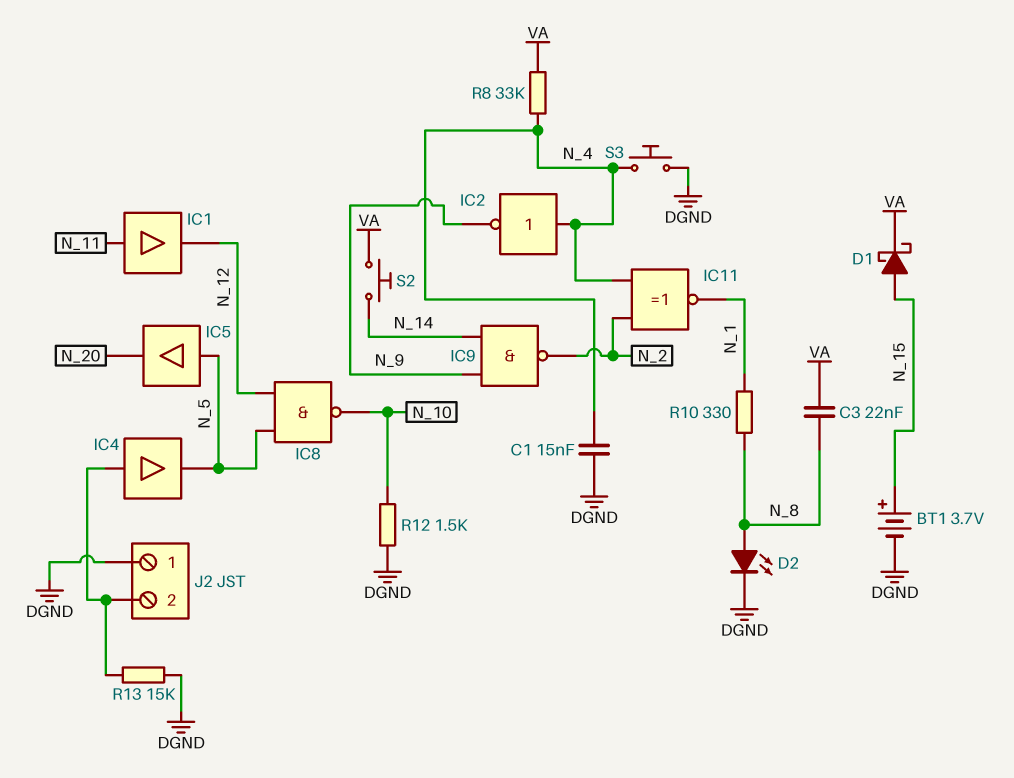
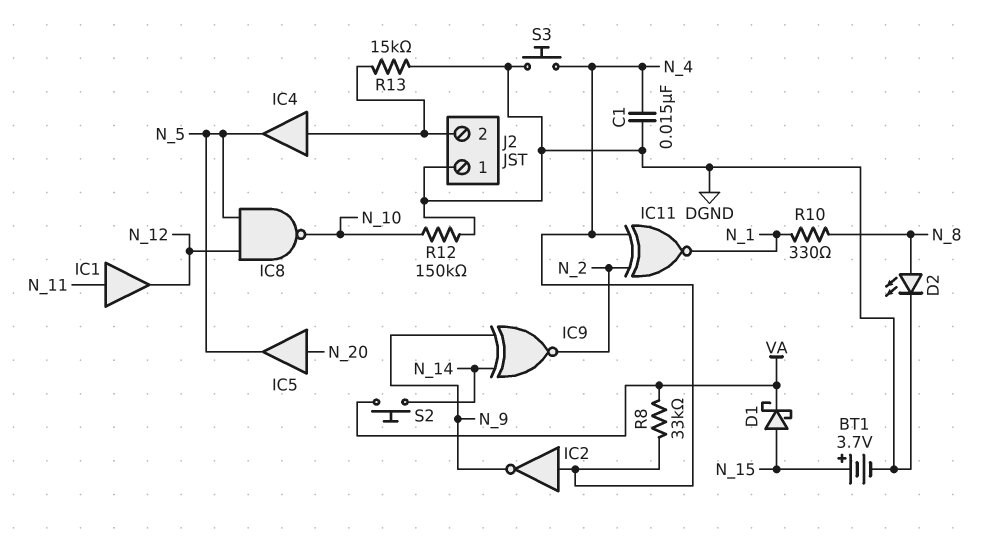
C3: 22nF (N_8, VA) -> none
IC5: buffer (in N_5, out N_20) -> buffer (in N_20, out N_5)
IC9: NAND (in N_9, in N_14, out N_2) -> XNOR (in N_9, in N_14, out N_2)
R12: 1.5k (DGND, N_10) -> 150k (DGND, N_10)

